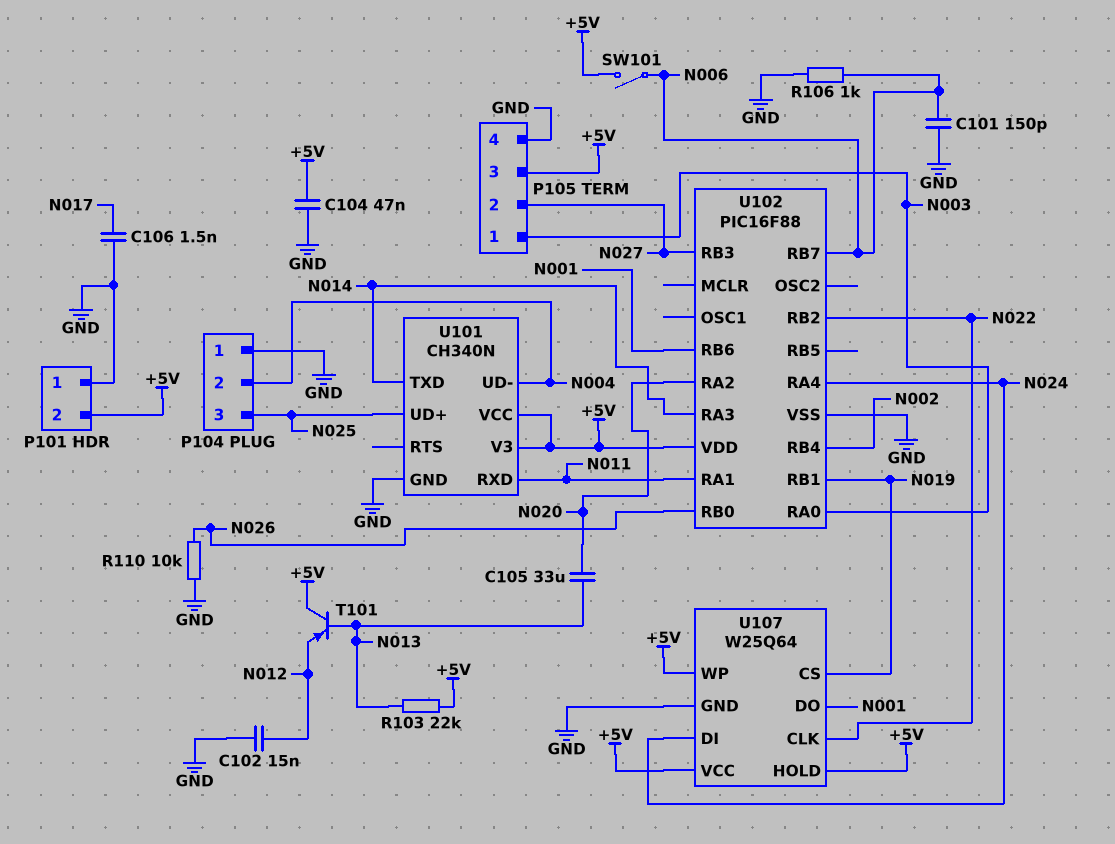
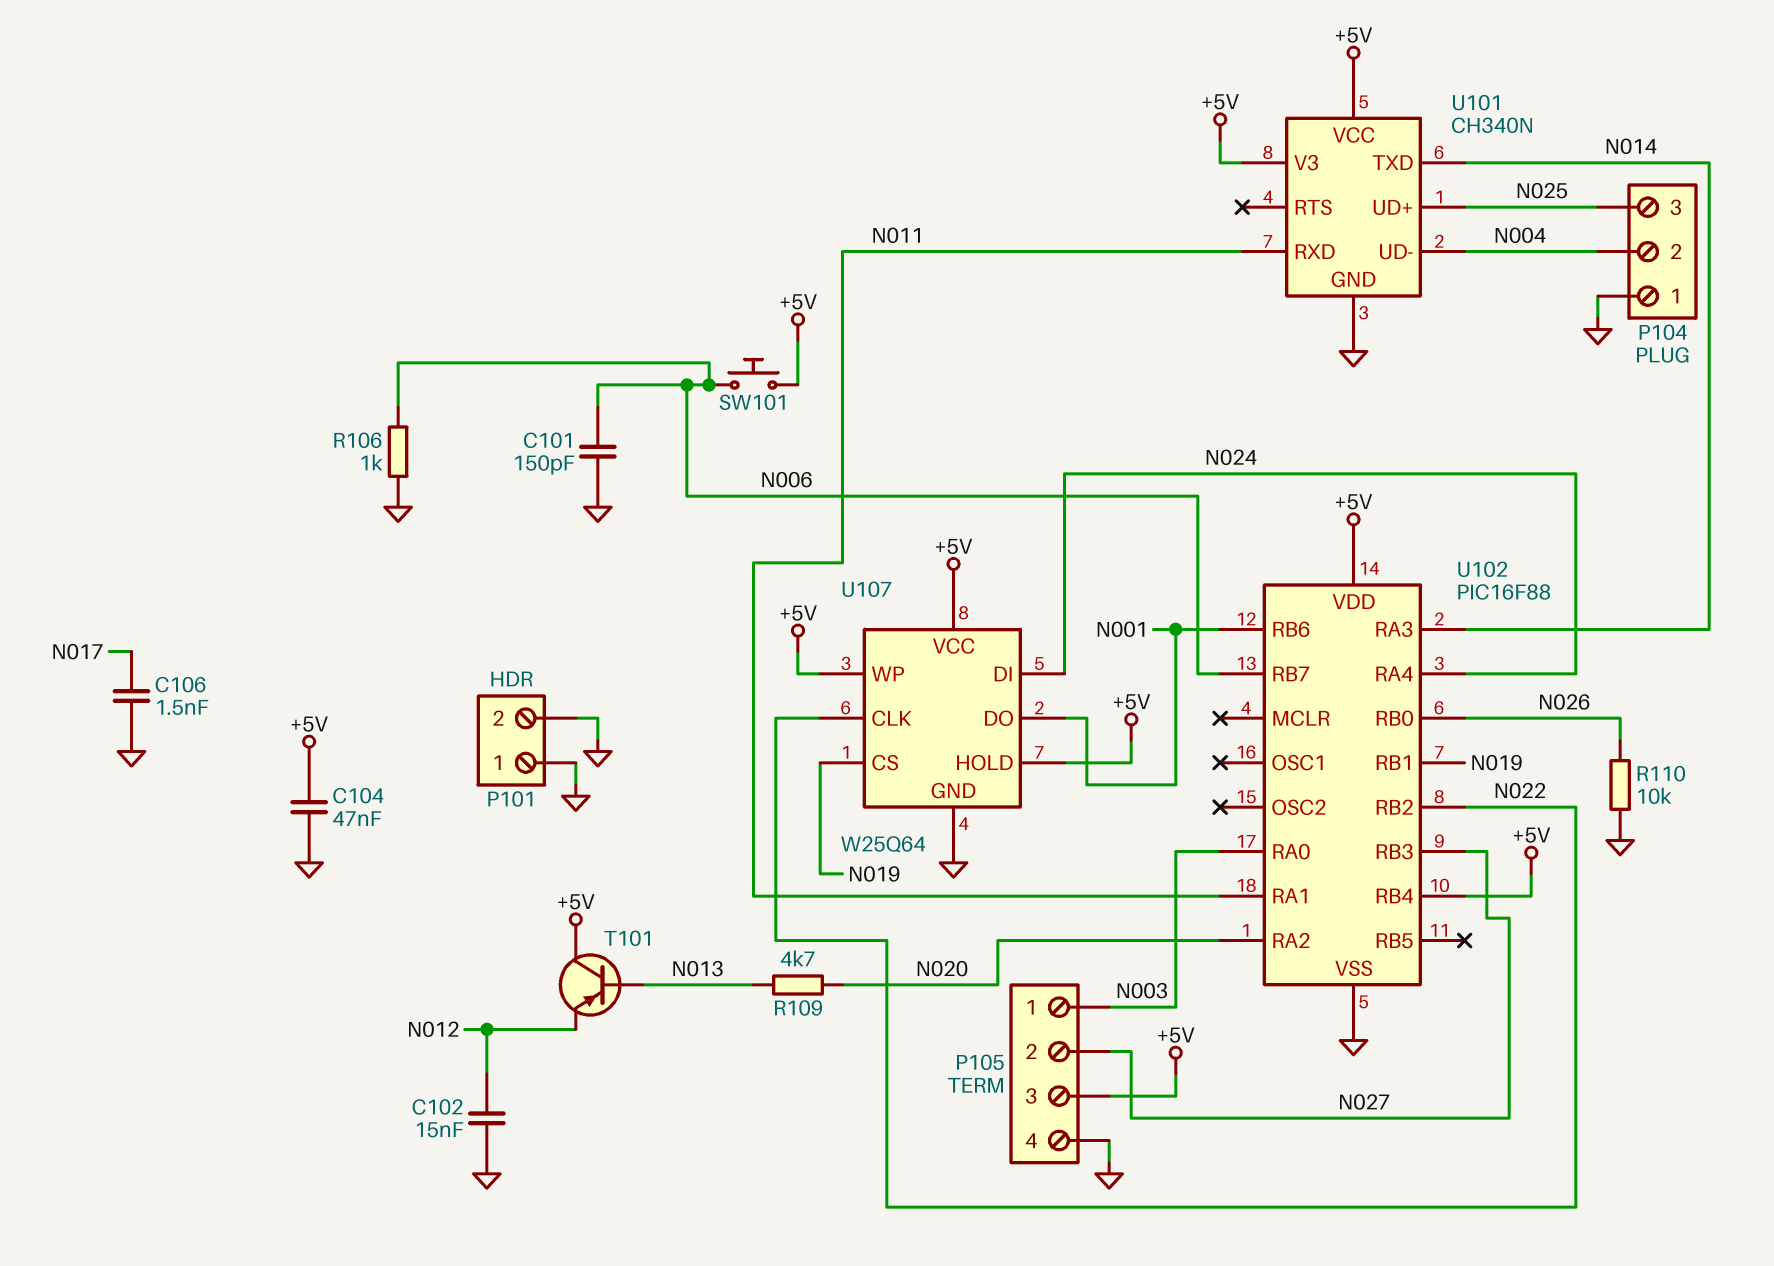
C105: 33uF (N013, N020) -> none
P101 pin 2: +5V -> GND
R103: 22k (+5V, N013) -> none
R109: none -> 4.7k (N013, N020)
SW101: switch (+5V, N006) -> button (+5V, N006)
U102 pin RB4: N002 -> +5V

